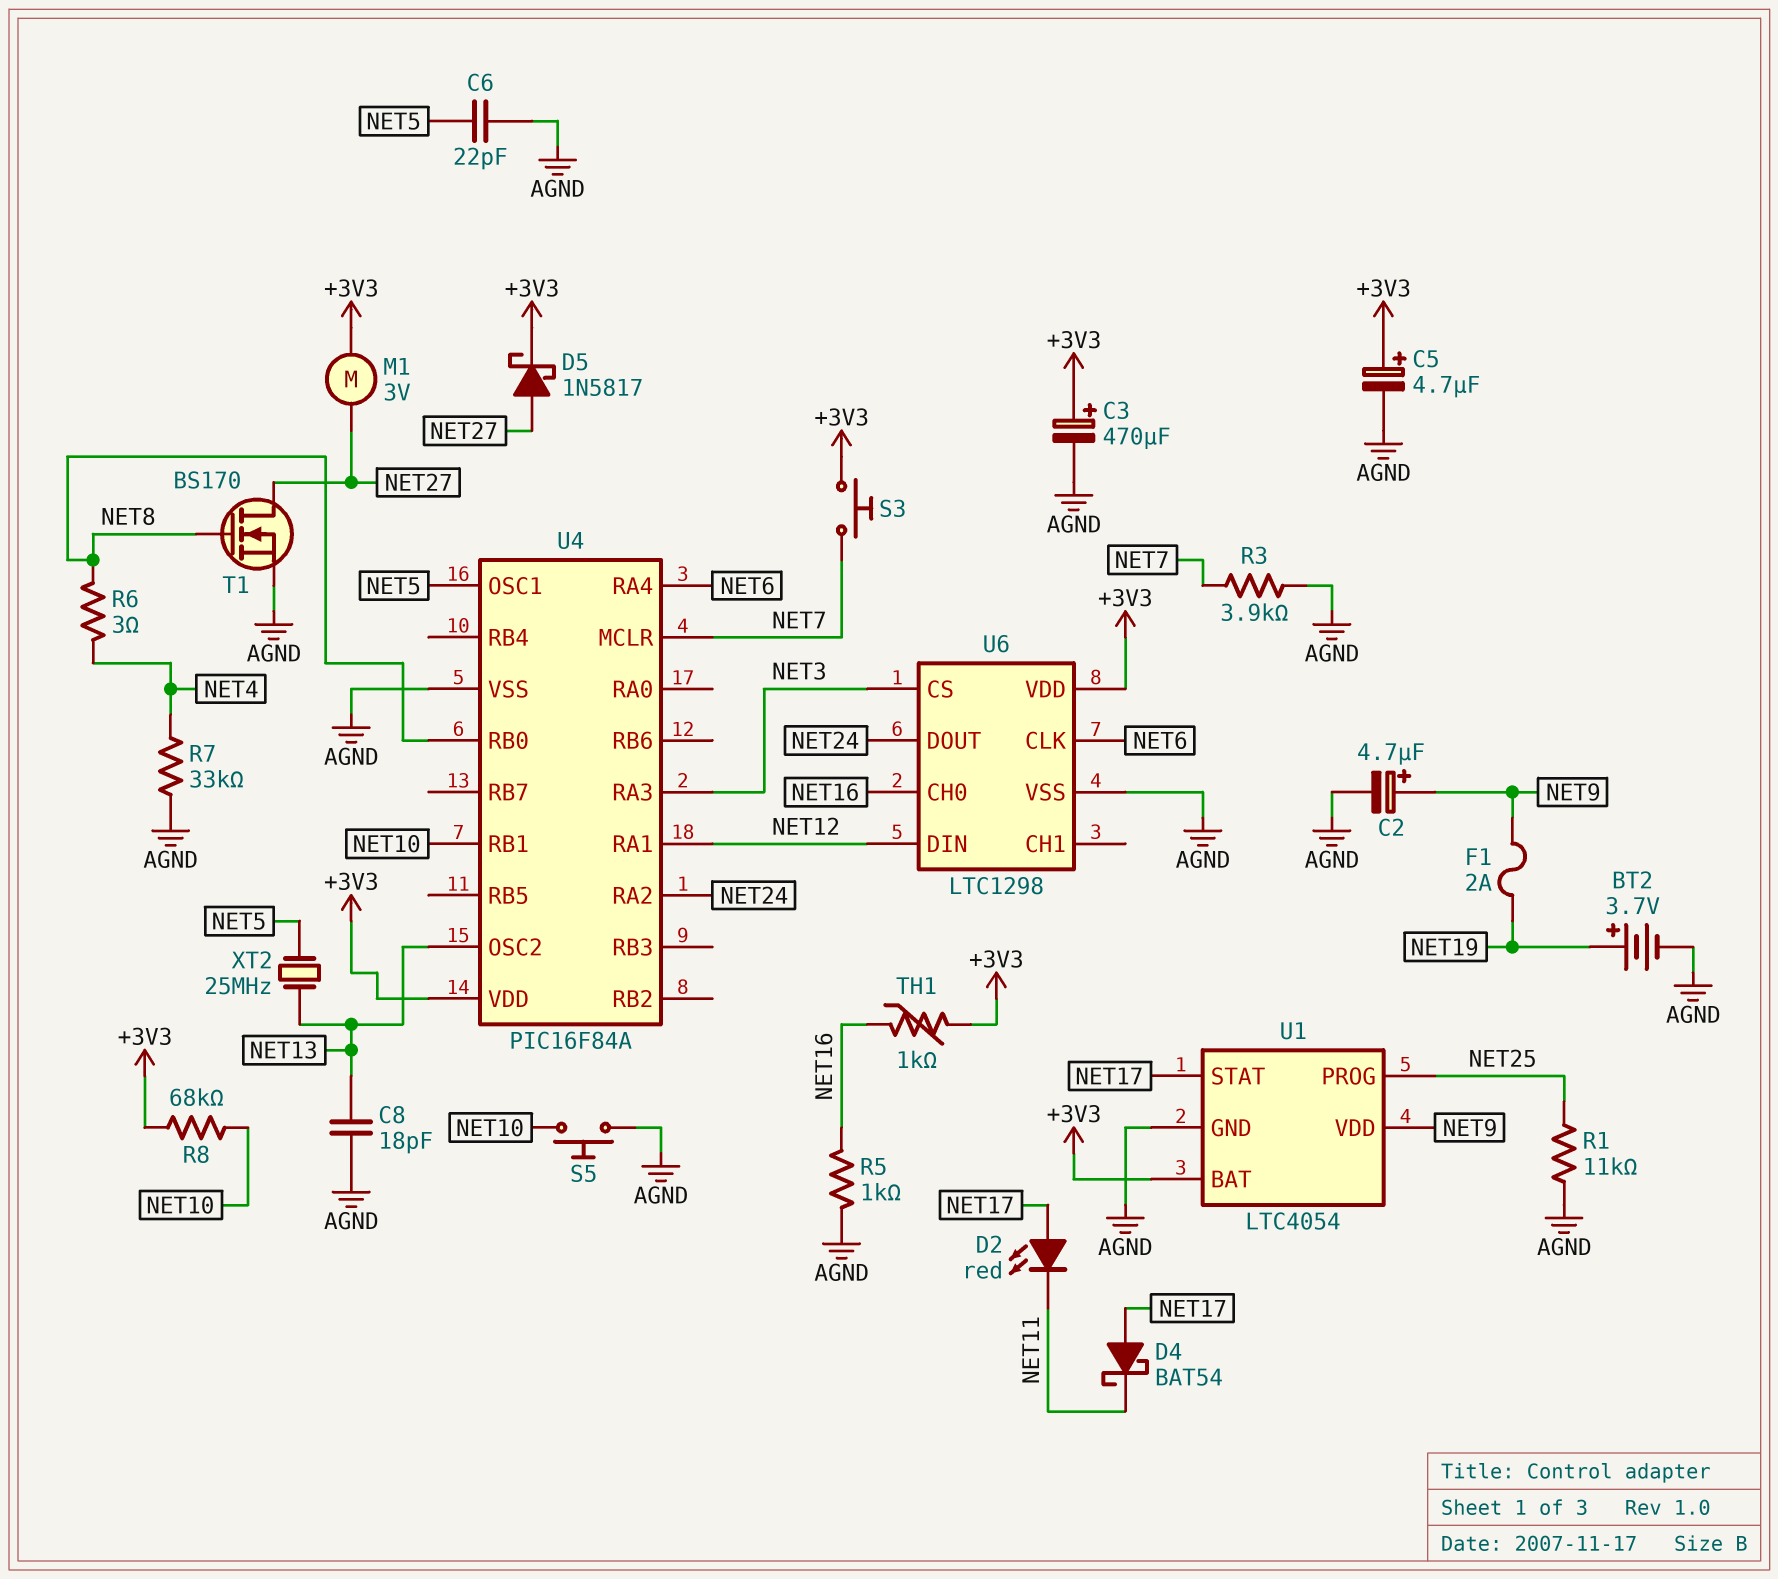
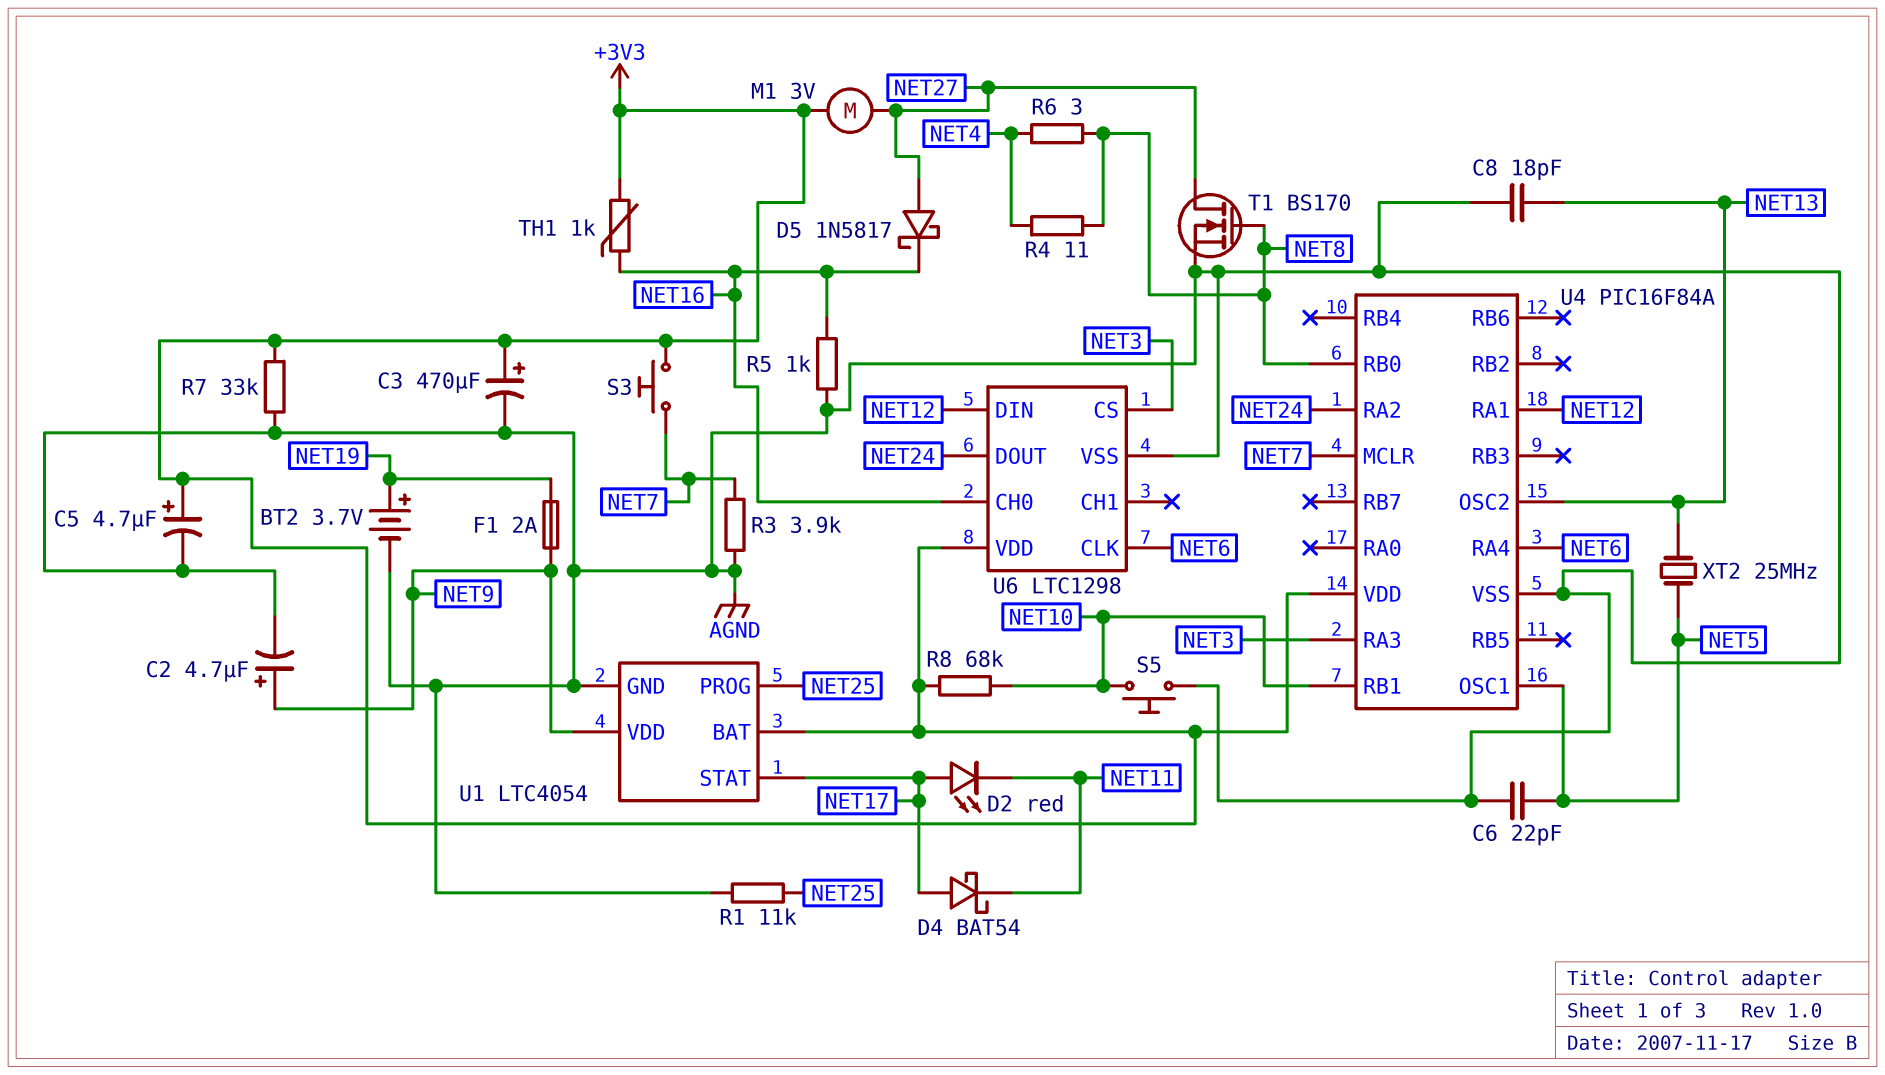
D5: schottky 1N5817 (A NET27, K +3V3) -> schottky 1N5817 (A NET27, K NET16)
R4: none -> 11 (NET4, NET8)
R7: 33k (AGND, NET4) -> 33k (+3V3, AGND)

